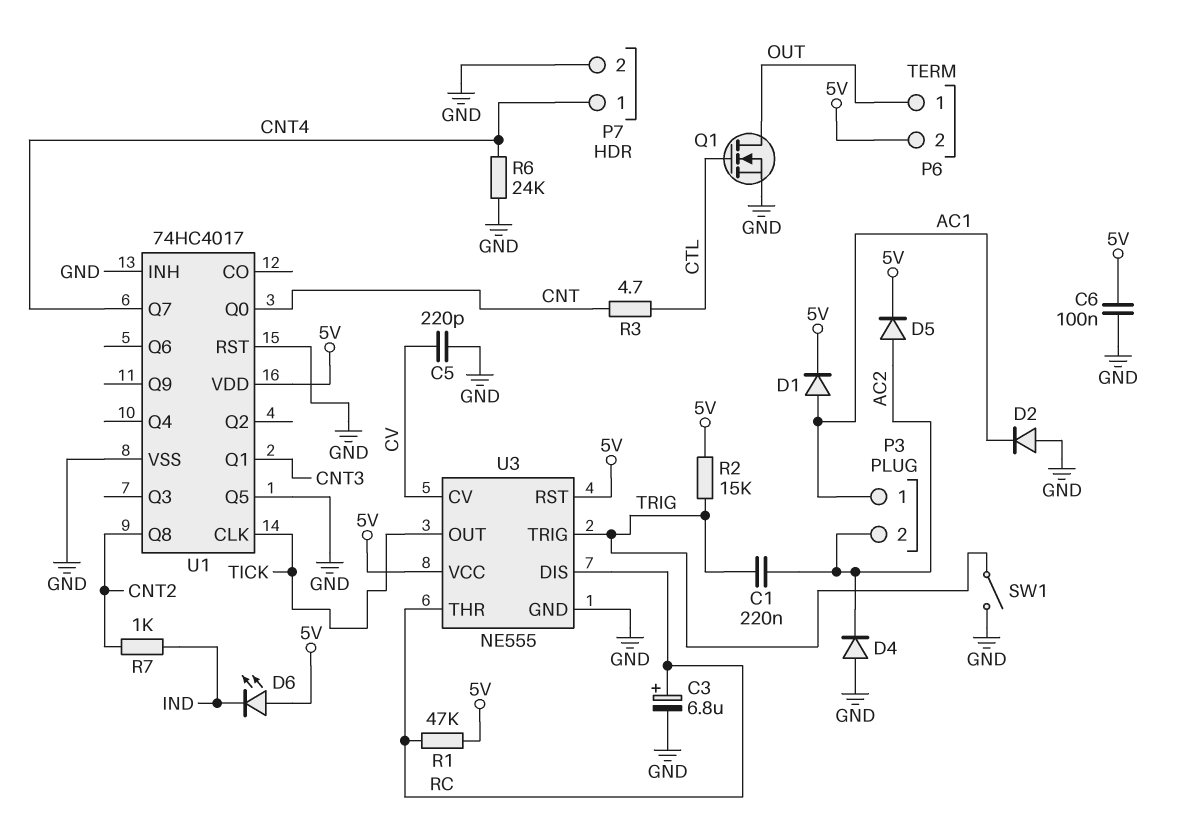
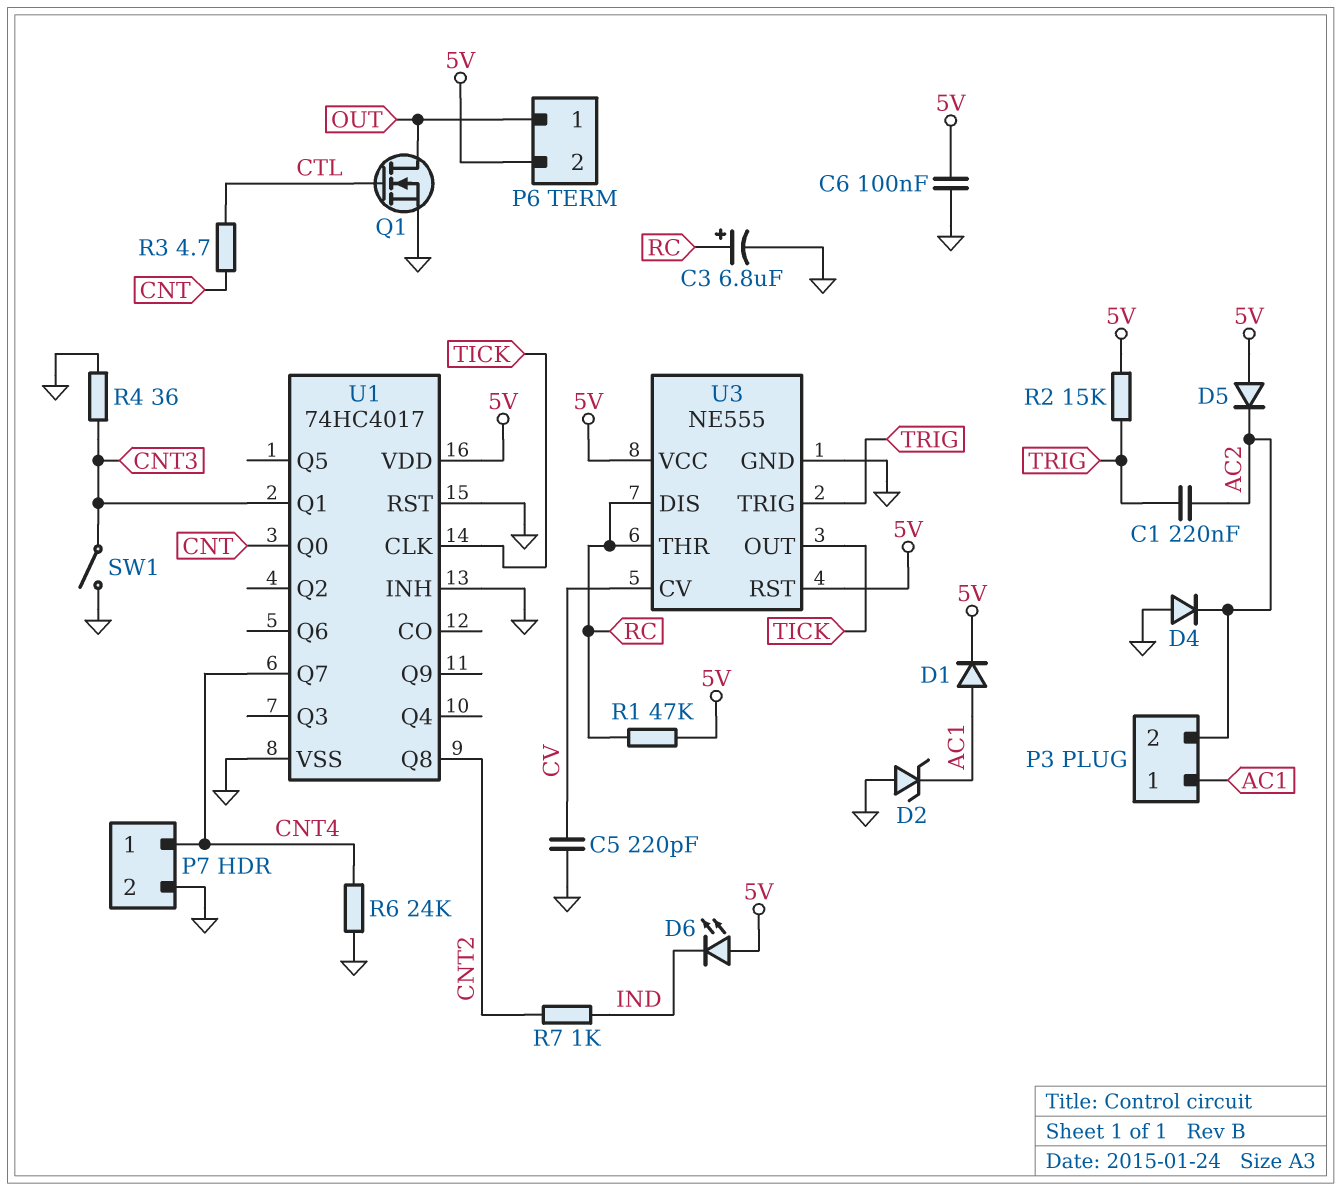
D2: diode (A GND, K AC1) -> zener (A GND, K AC1)
D5: diode (A AC2, K 5V) -> diode (A 5V, K AC2)
R4: none -> 36 (CNT3, GND)
SW1: switch (GND, TRIG) -> switch (CNT3, GND)
U1 pin Q5: GND -> none

